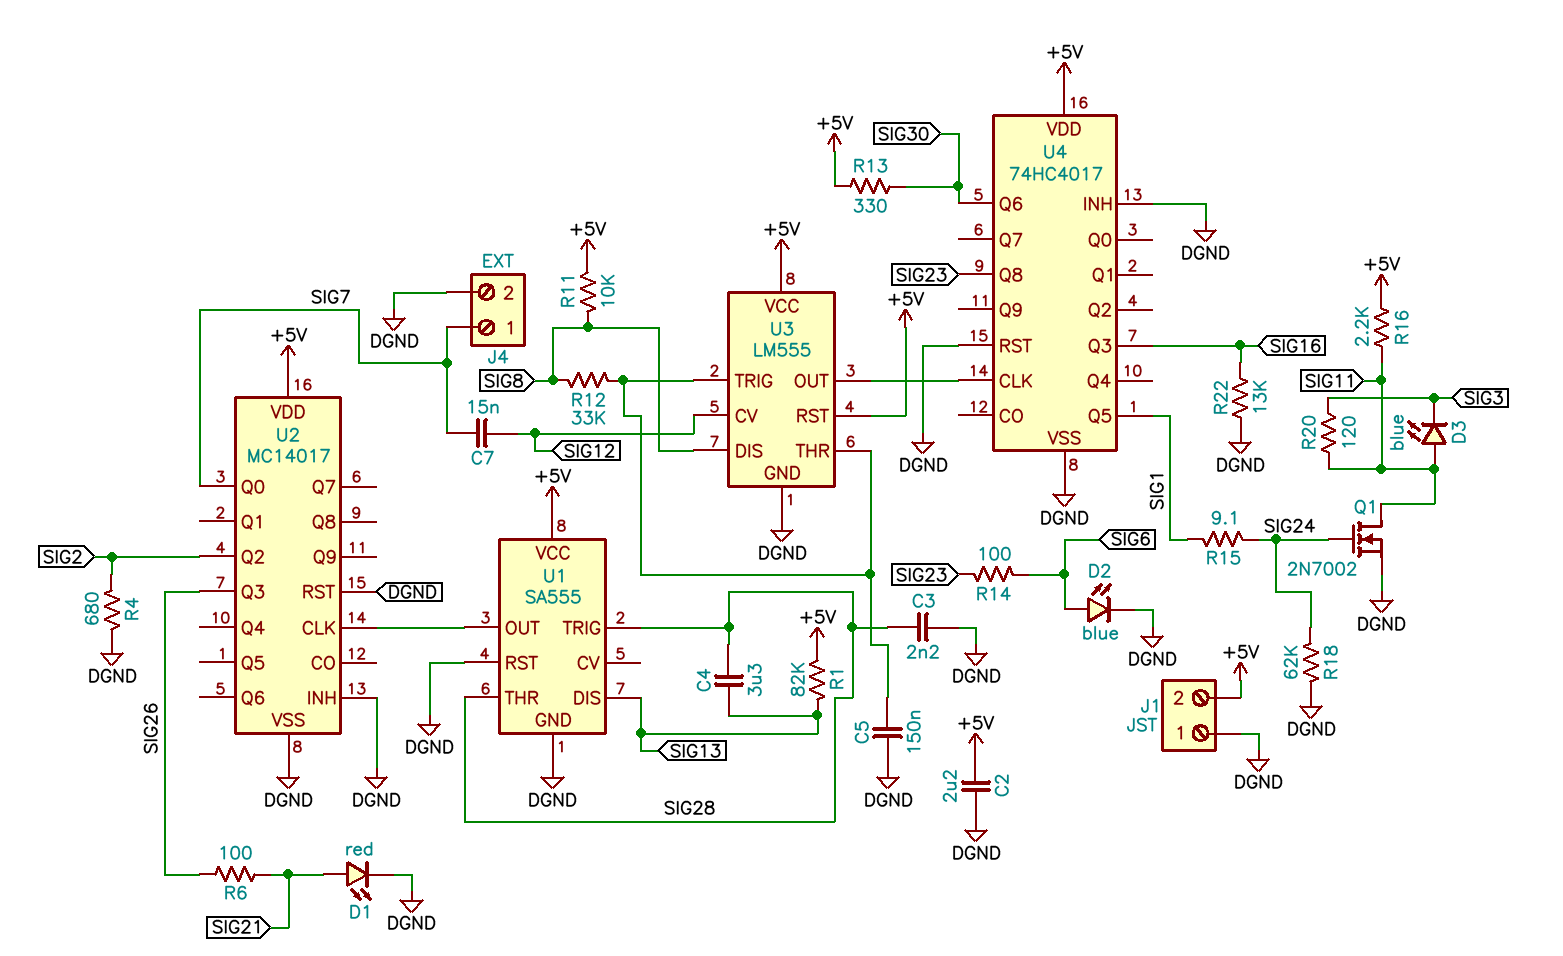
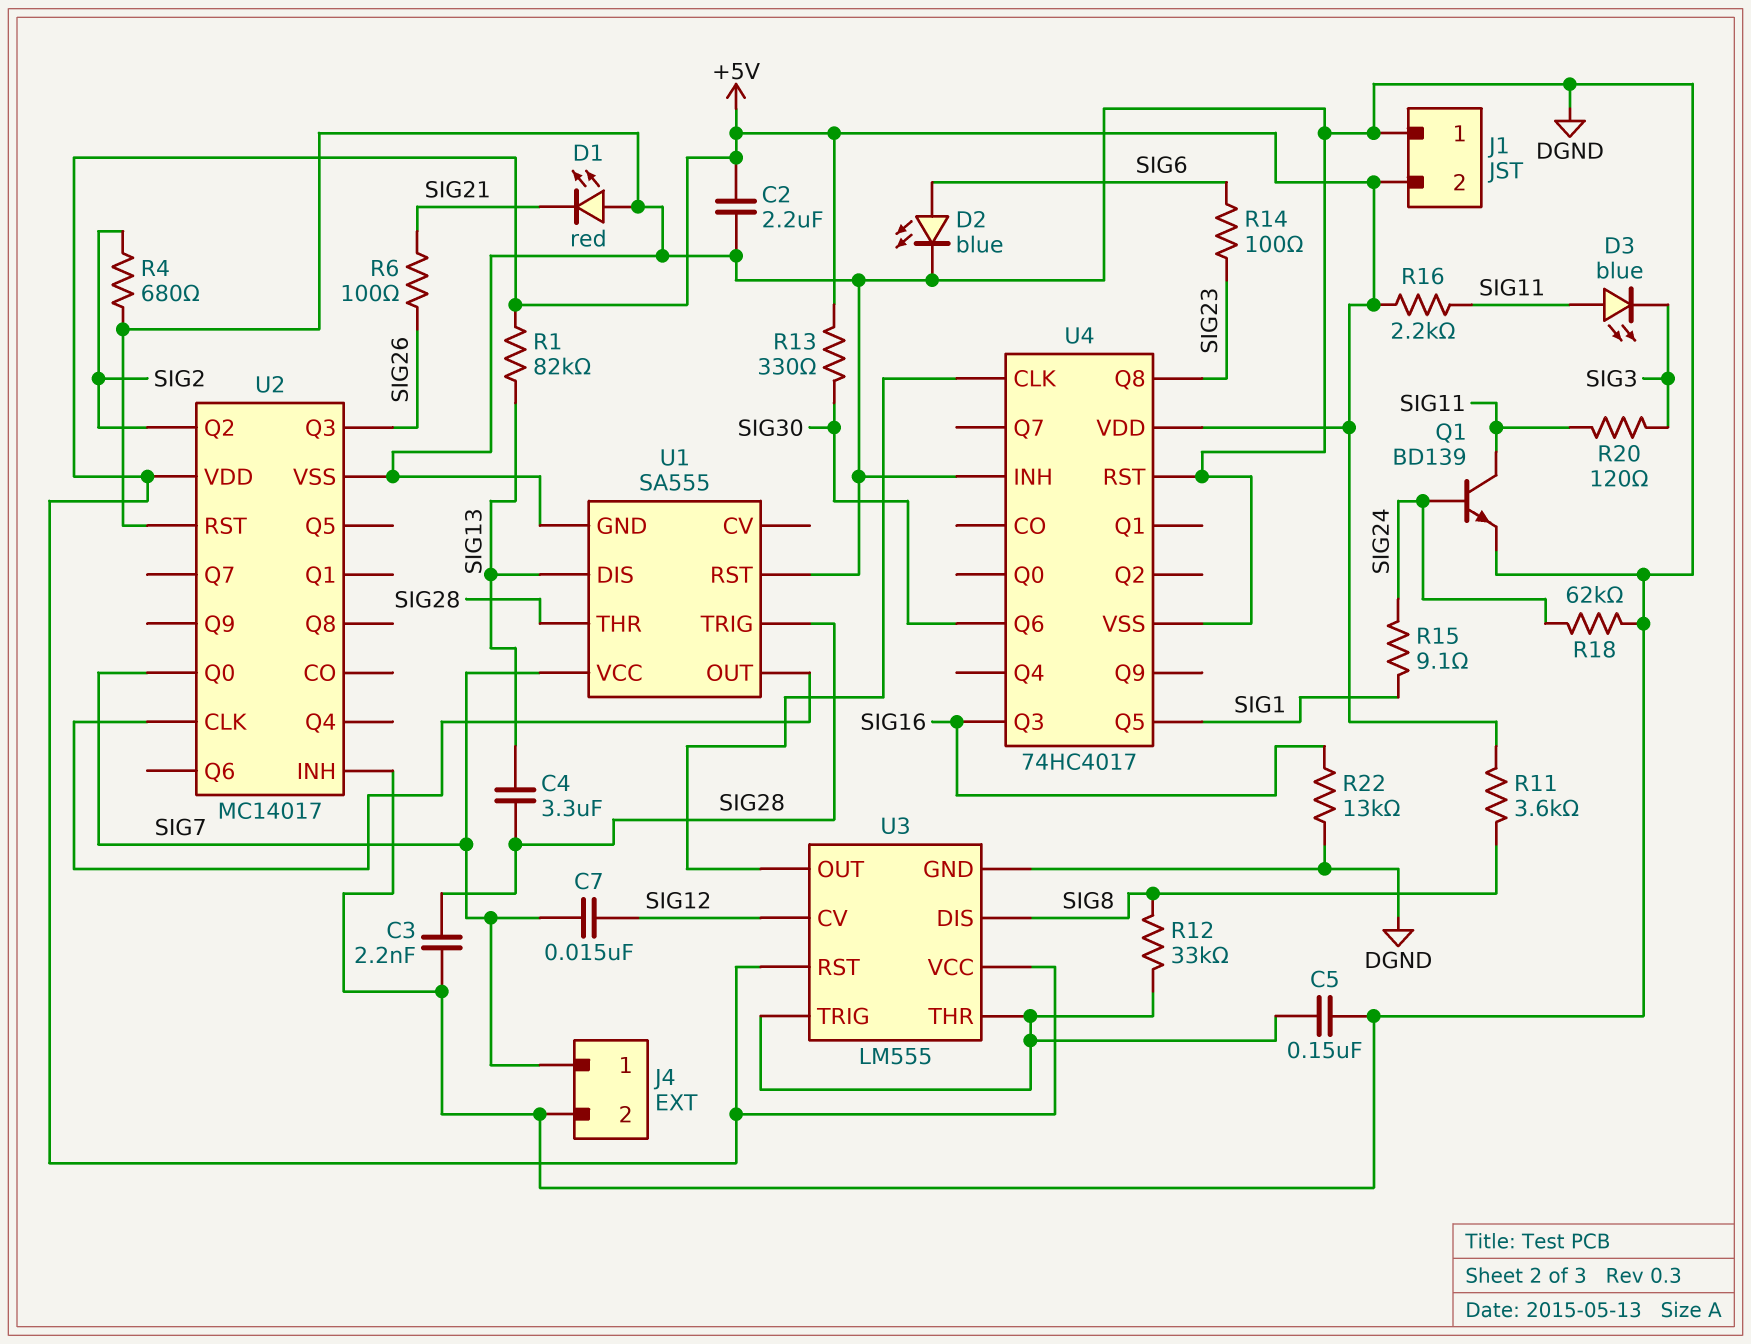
D1: LED red (A SIG21, K DGND) -> LED red (A DGND, K SIG21)
Q1: NMOS 2N7002 (G SIG24, D SIG11, S DGND) -> NPN BD139 (B SIG24, C SIG11, E DGND)
R11: 10k (+5V, SIG8) -> 3.6k (+5V, SIG8)
U1 pin VCC: +5V -> SIG7

